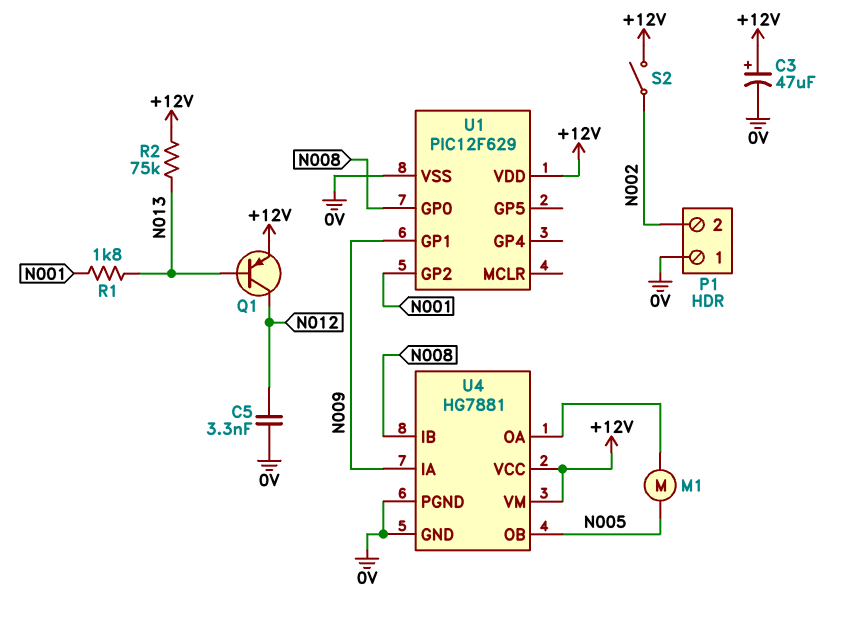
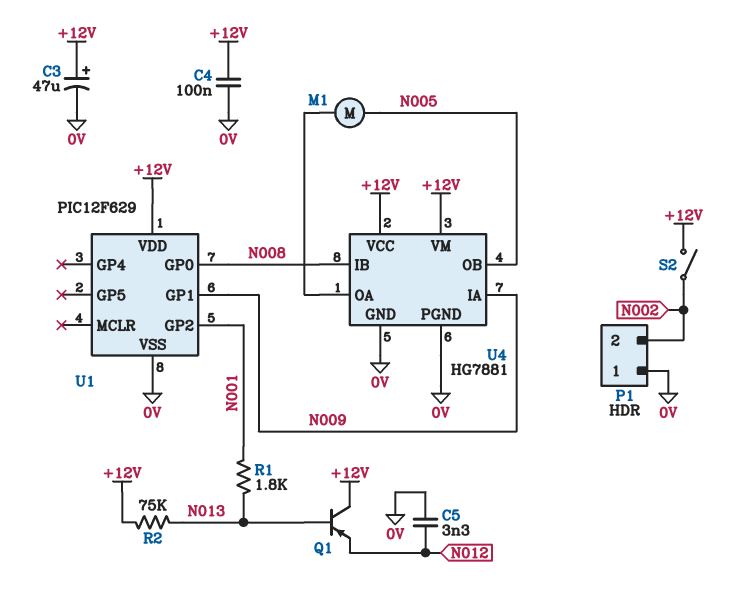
C4: none -> 100nF (+12V, 0V)
Q1: PNP (B N013, C N012, E +12V) -> PNP (B N013, C +12V, E N012)

